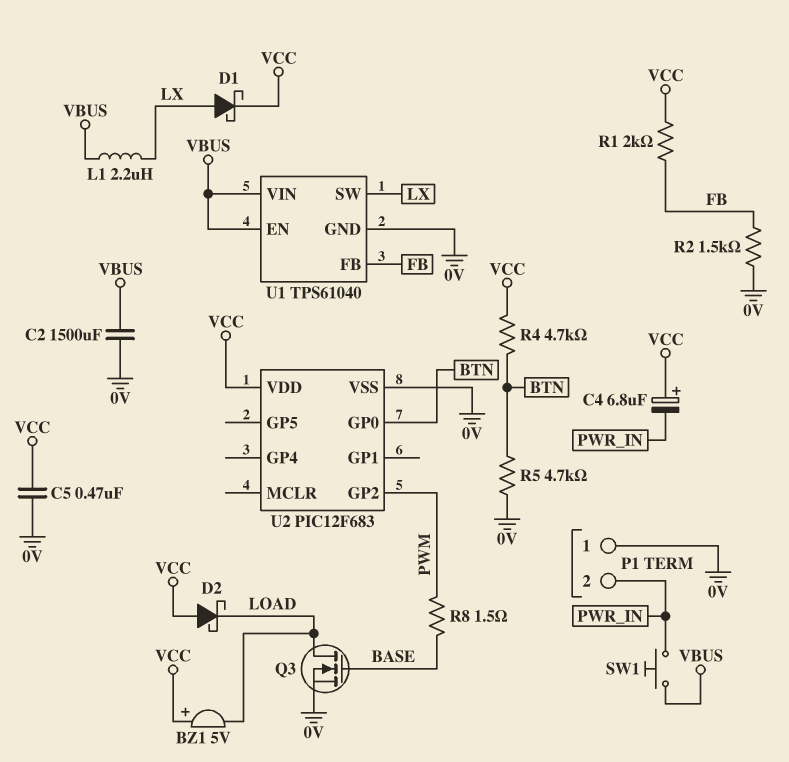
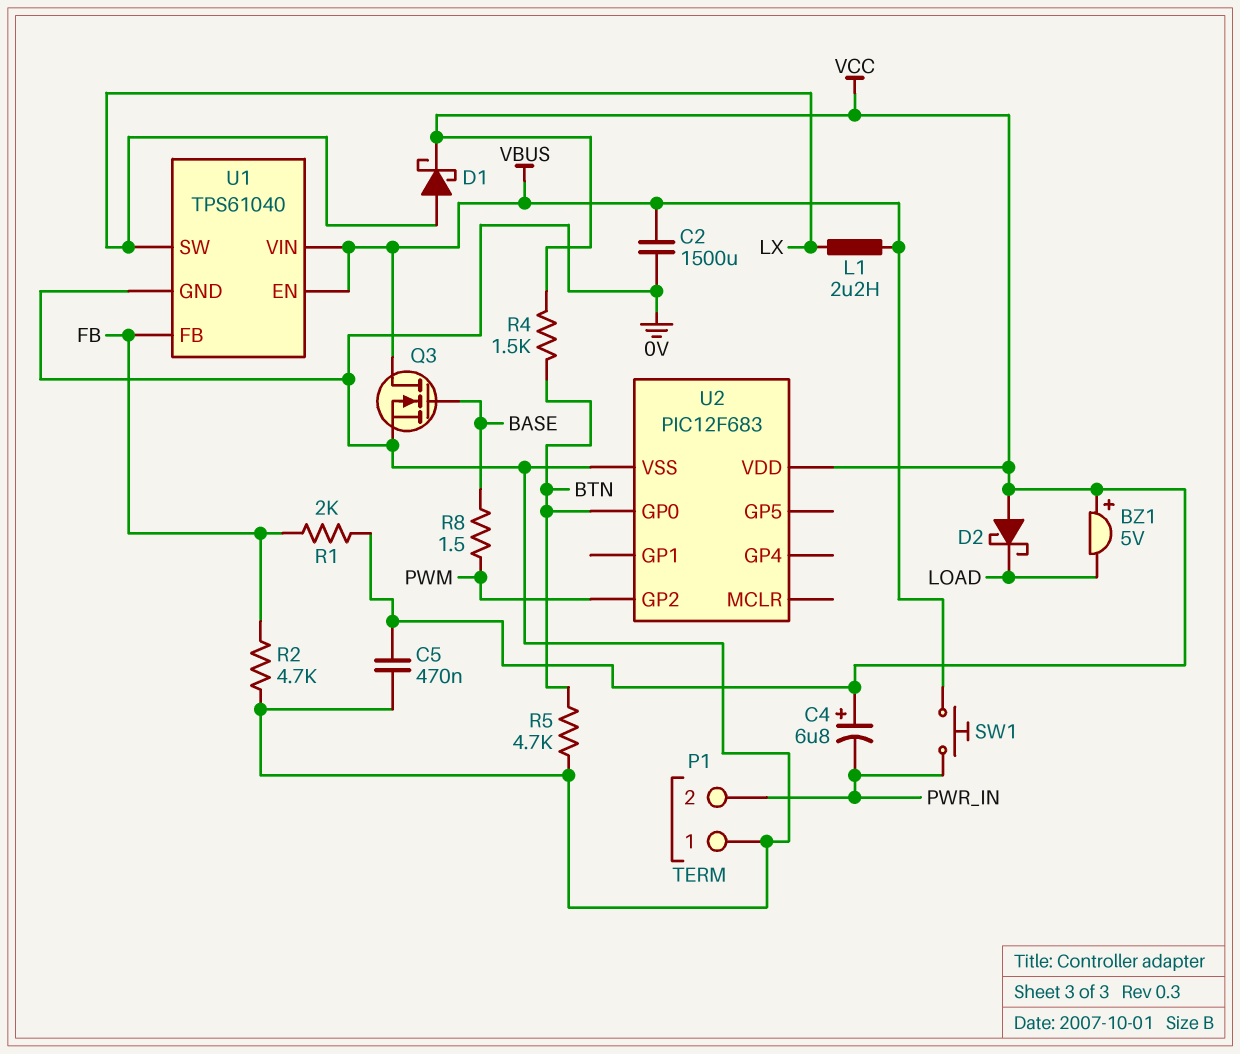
Q3: NMOS (G BASE, D LOAD, S 0V) -> NMOS (G BASE, D VBUS, S 0V)
R2: 1.5k (0V, FB) -> 4.7k (0V, FB)
R4: 4.7k (BTN, VCC) -> 1.5k (BTN, VCC)

